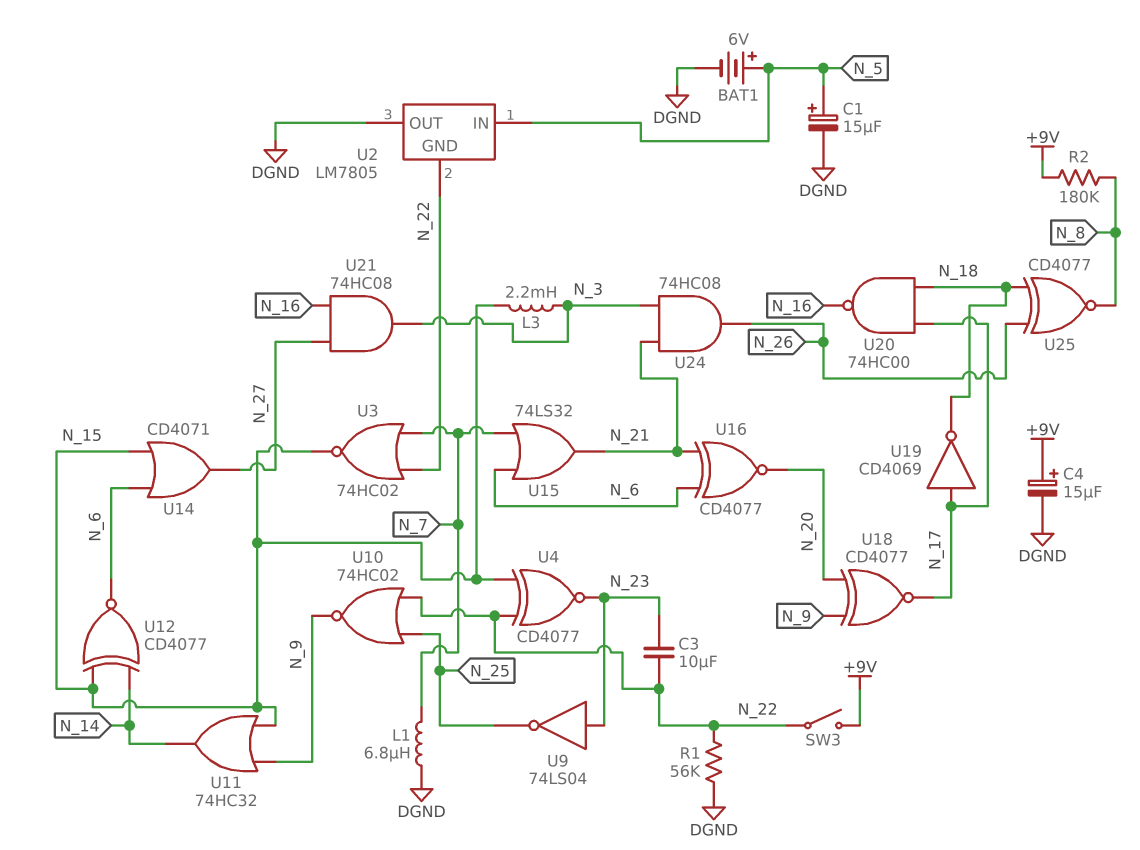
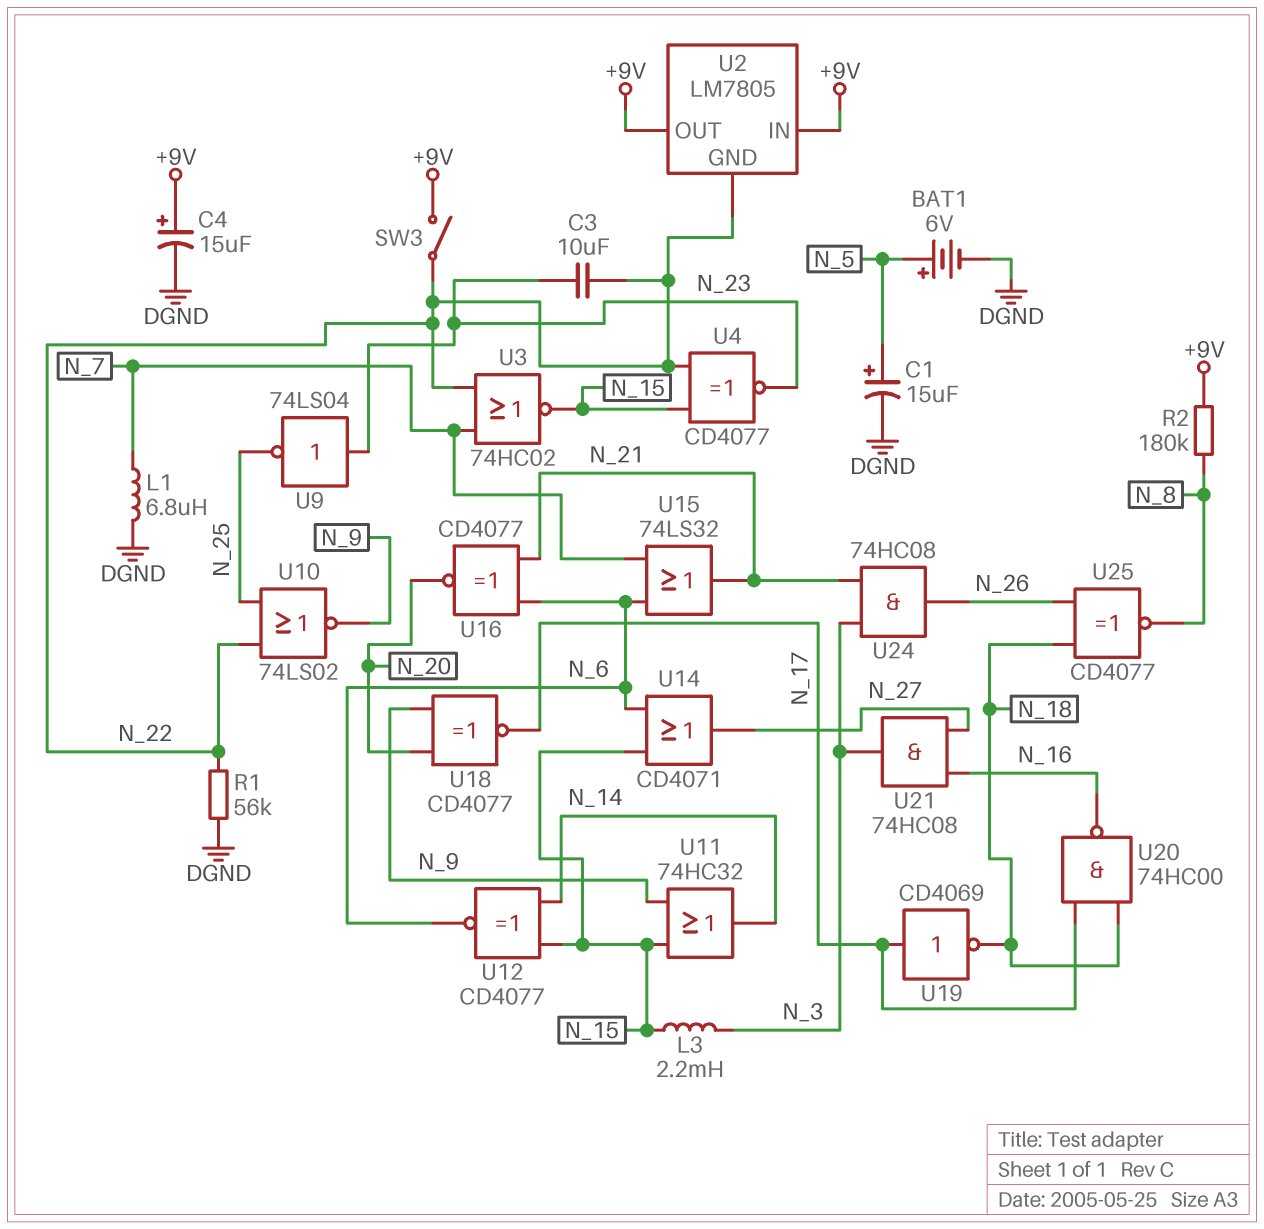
U2 pin IN: N_5 -> +9V
U2 pin OUT: DGND -> +9V
U10: NOR 74HC02 (in N_22, in N_25, out N_9) -> NOR 74LS02 (in N_22, in N_25, out N_9)

